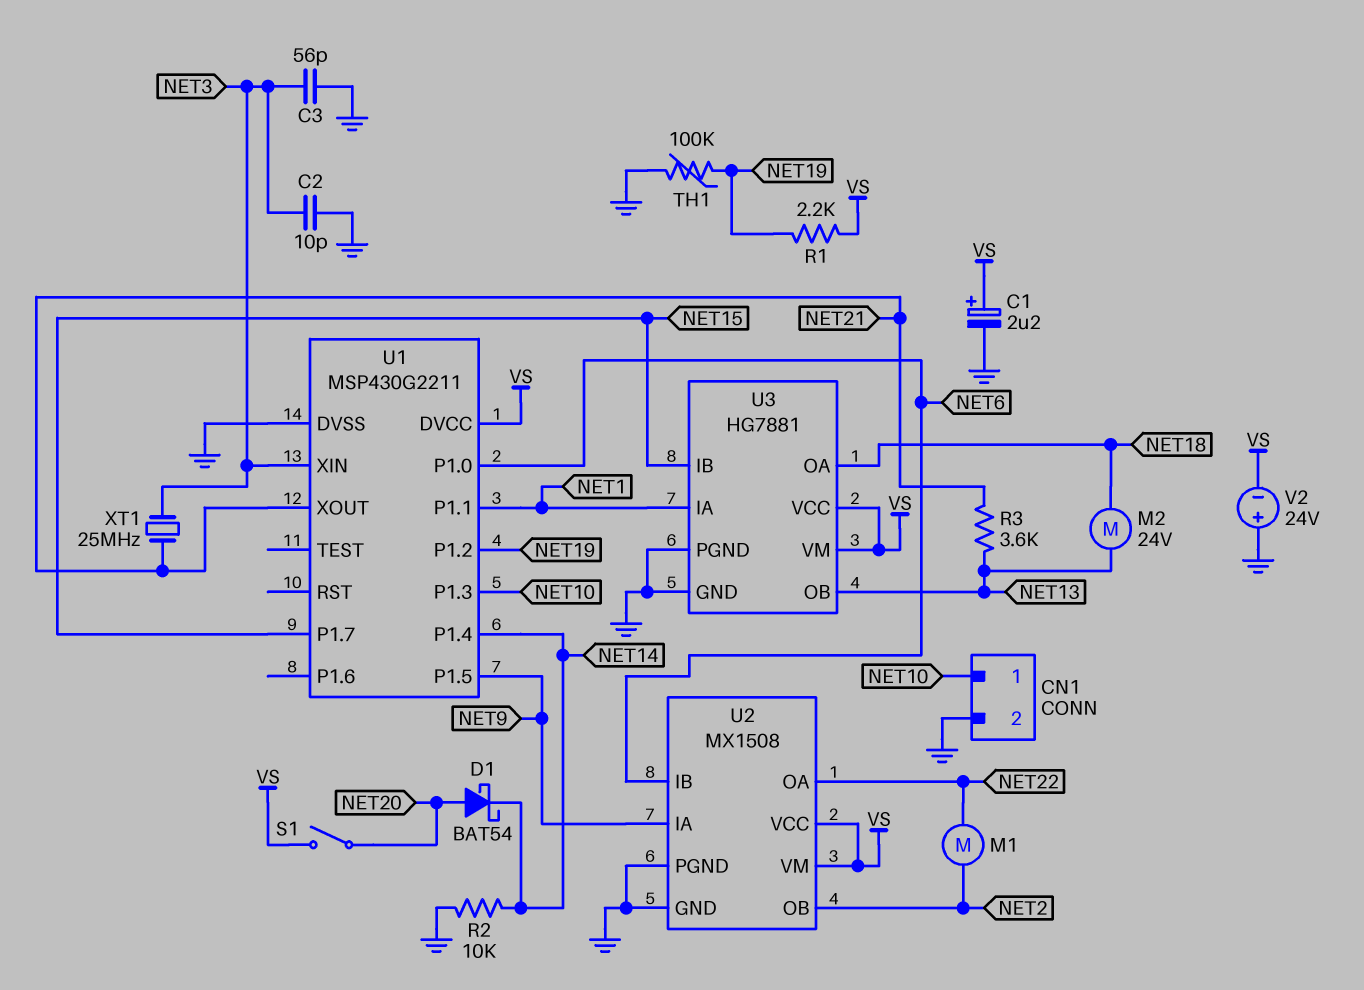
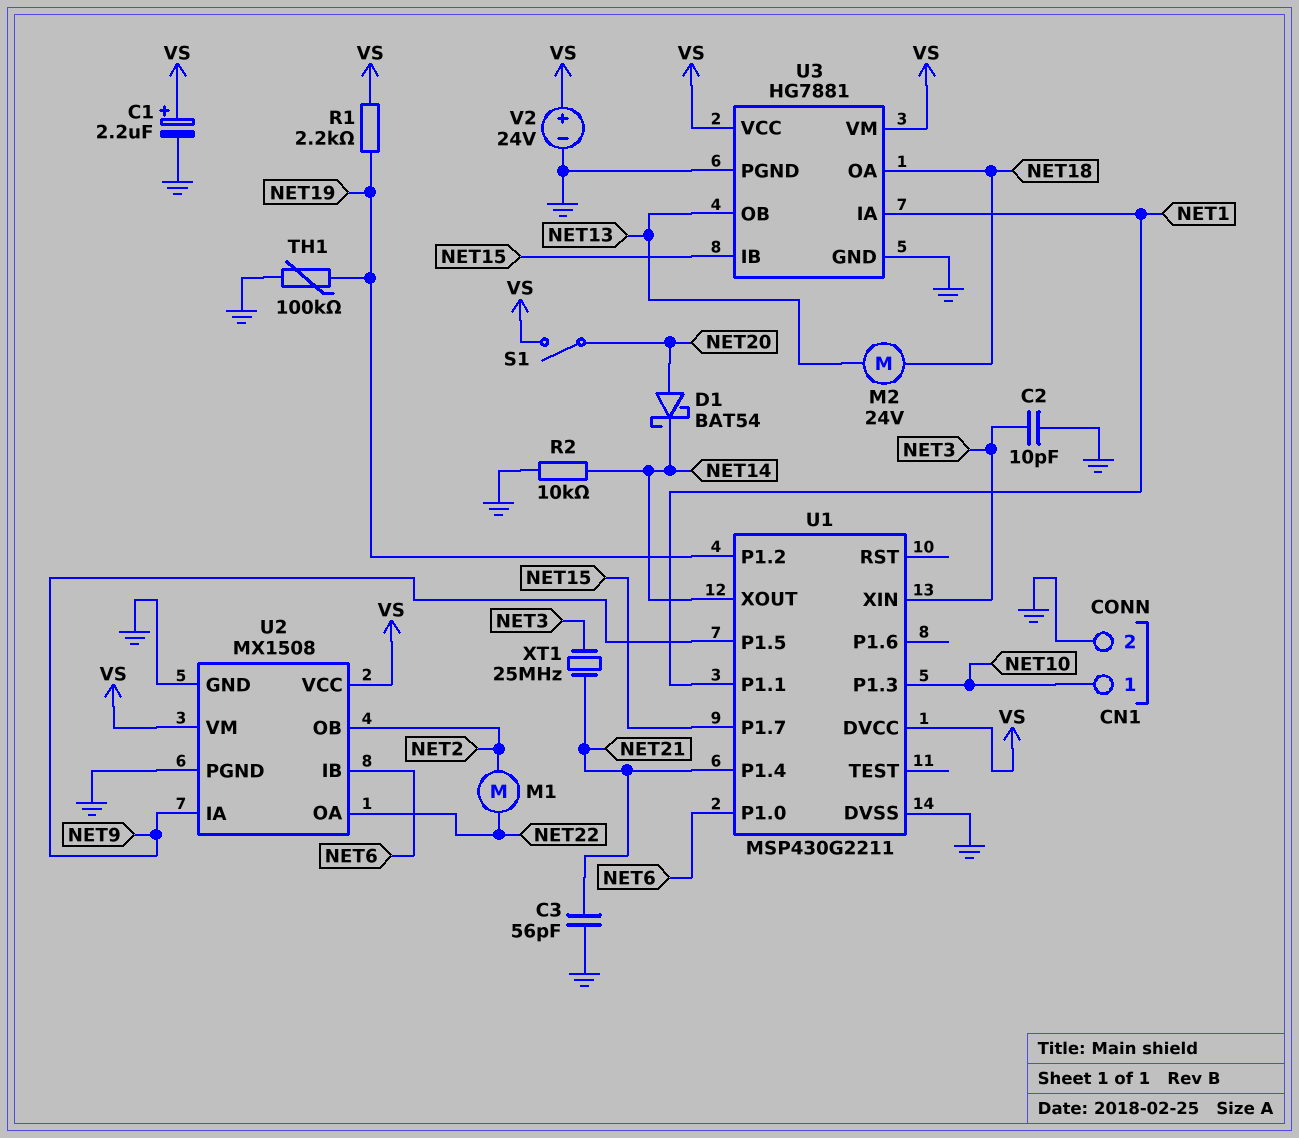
C3: 56pF (GND, NET3) -> 56pF (GND, NET21)
R3: 3.6k (NET13, NET21) -> none
U1 pin P1.4: NET14 -> NET21
U1 pin XOUT: NET21 -> NET14
V2: 24V (plus GND, minus VS) -> 24V (plus VS, minus GND)

